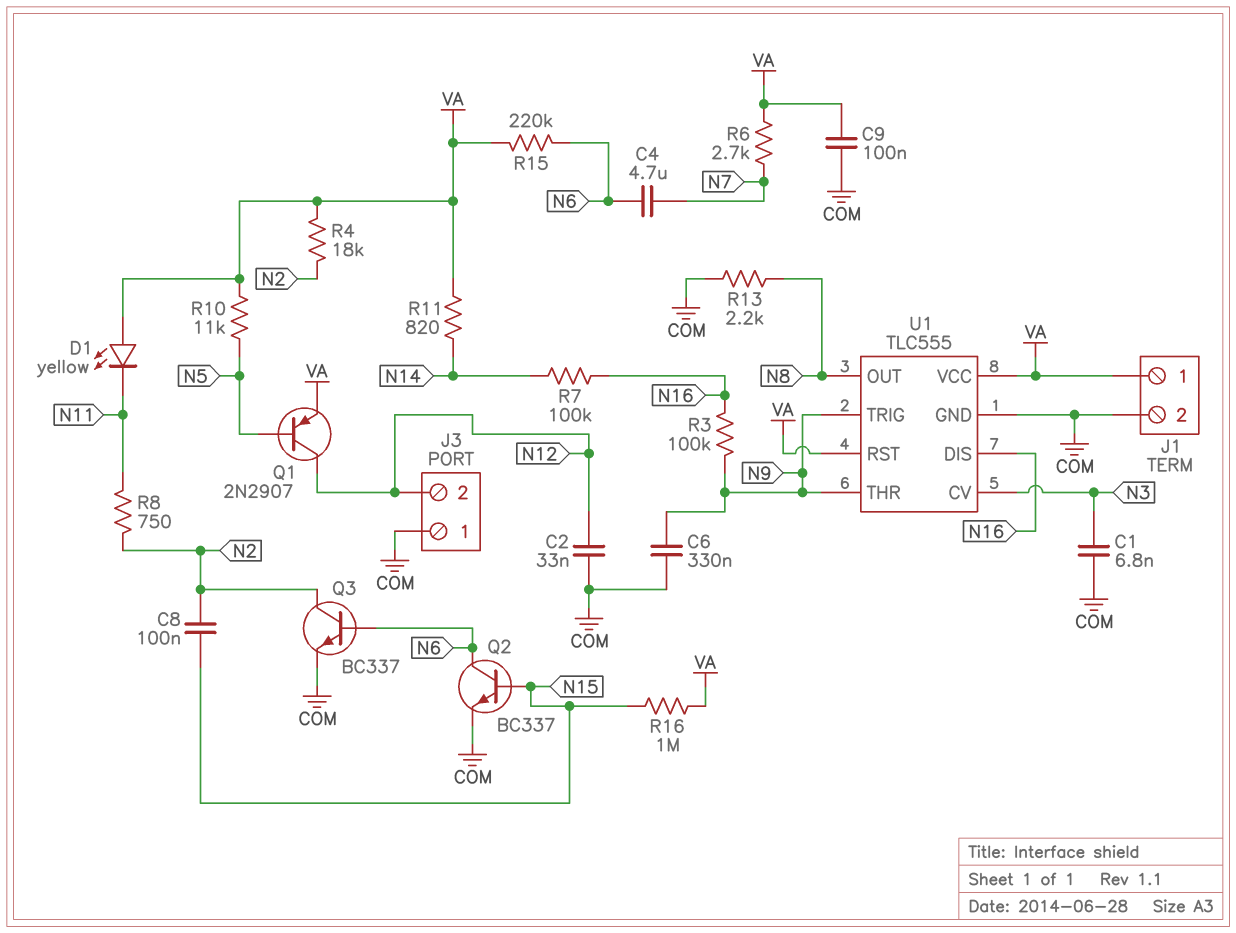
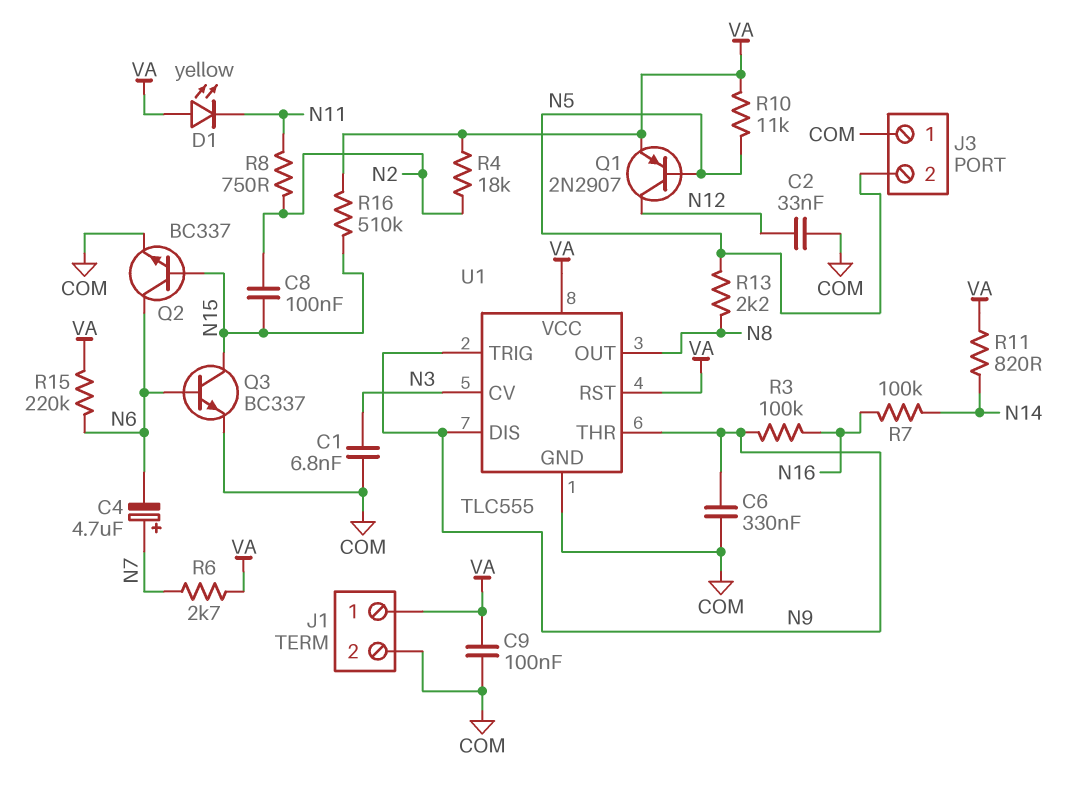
C4: 4.7uF (N6, N7) -> 4.7uF (plus N7, minus N6)
J3 pin 2: N12 -> N5
Q3: NPN BC337 (B N6, C N2, E COM) -> NPN BC337 (B N6, C N15, E COM)
R13: 2.2k (COM, N8) -> 2.2k (N5, N8)
R16: 1M (N15, VA) -> 510k (N15, VA)
U1 pin DIS: N16 -> N9

